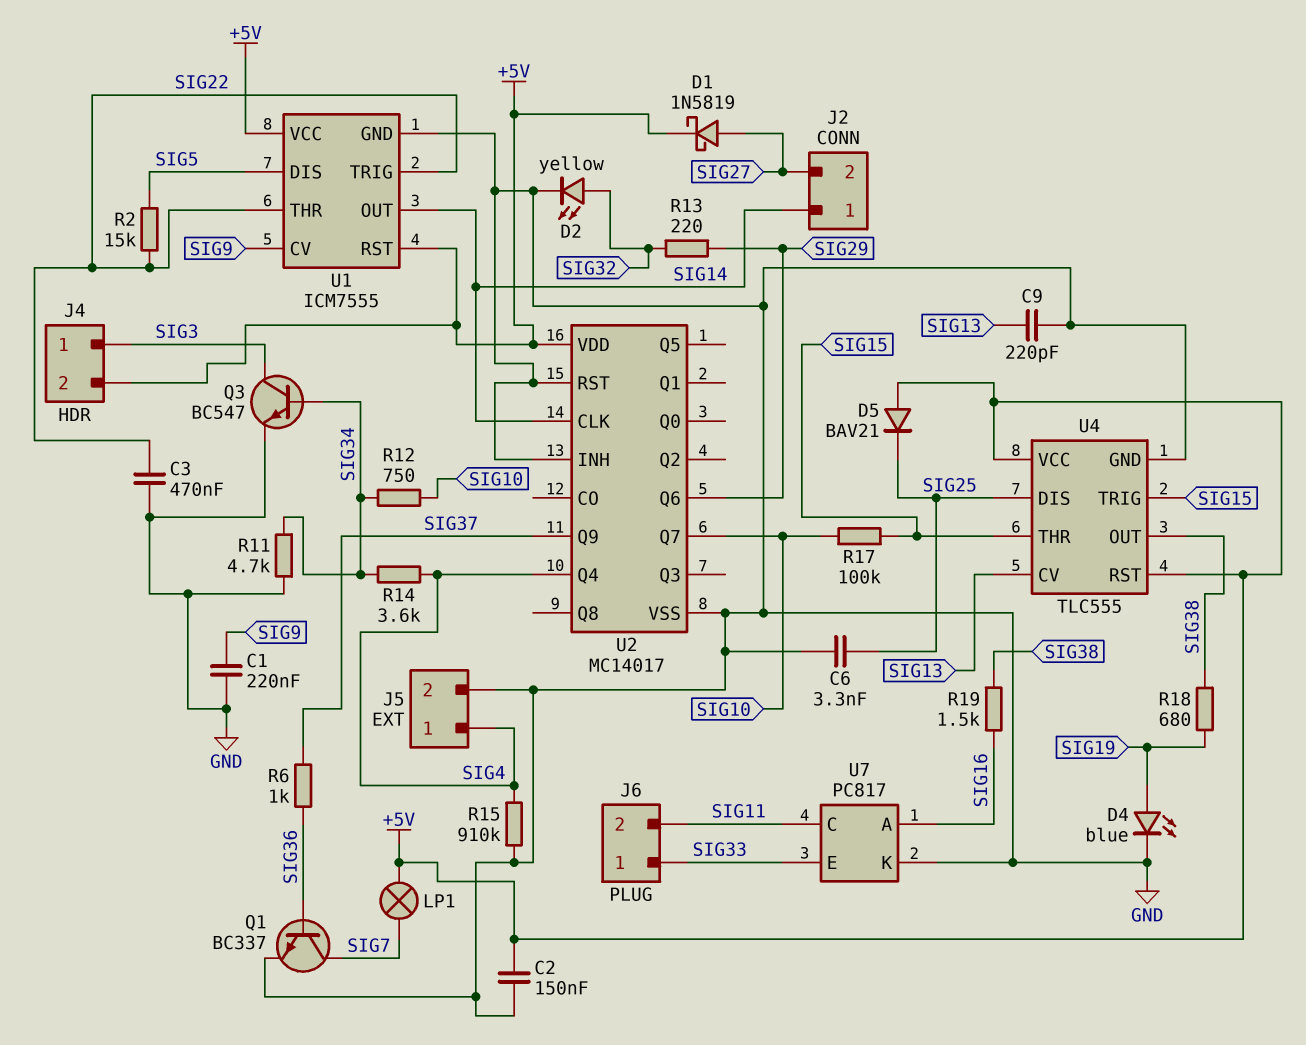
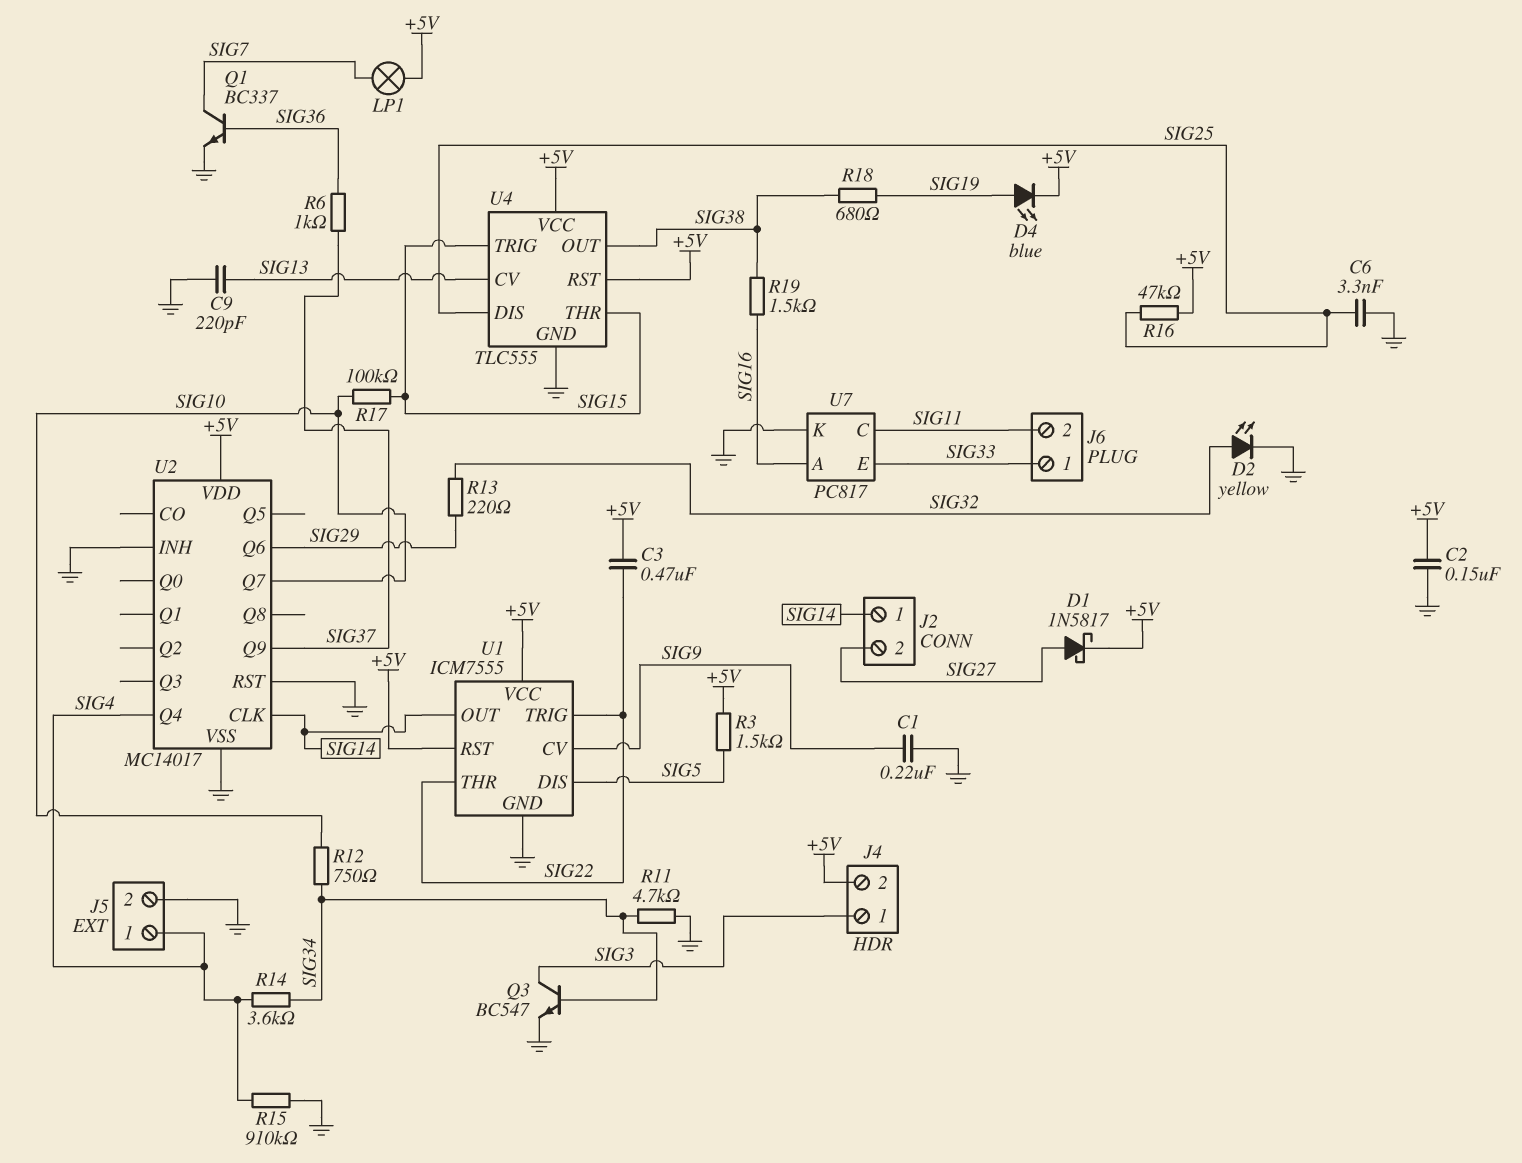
C3: 470nF (GND, SIG22) -> 470nF (+5V, SIG22)
D1: schottky 1N5819 (A SIG27, K +5V) -> schottky 1N5817 (A SIG27, K +5V)
D4: LED blue (A SIG19, K GND) -> LED blue (A SIG19, K +5V)
D5: diode BAV21 (A +5V, K SIG25) -> none
R2: 15k (SIG5, SIG22) -> none
R3: none -> 1.5k (+5V, SIG5)
R16: none -> 47k (+5V, SIG25)

